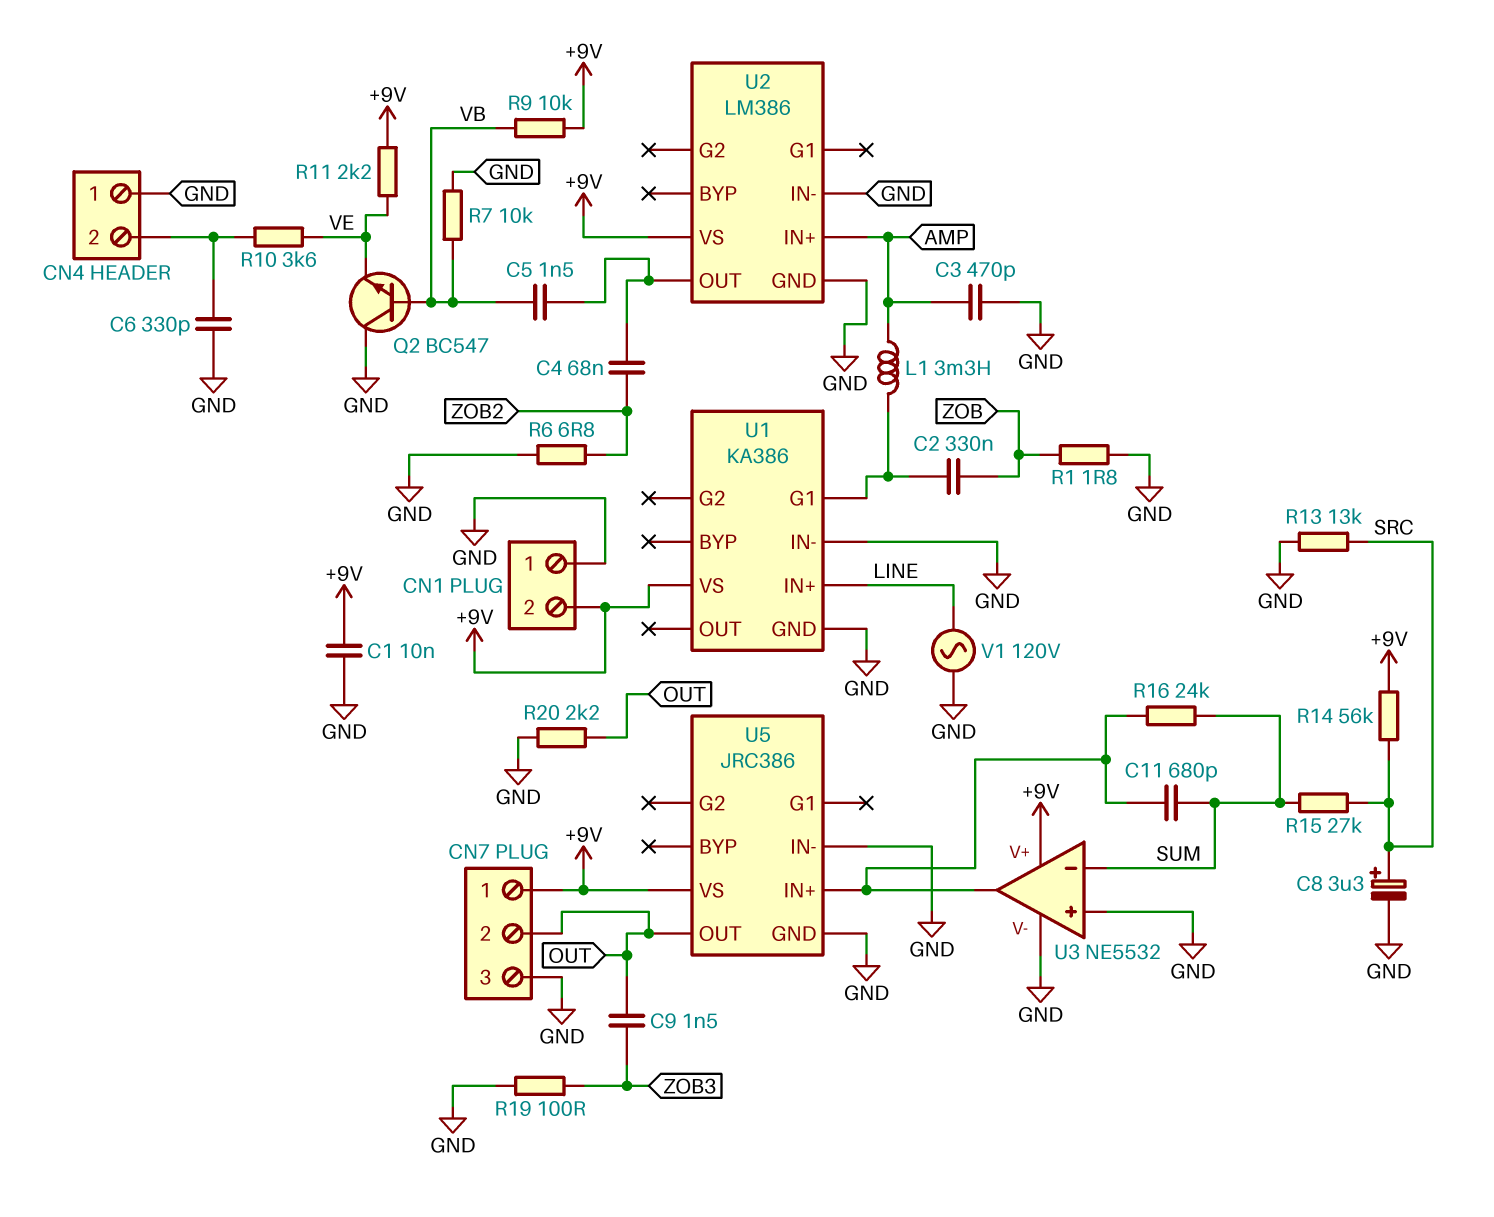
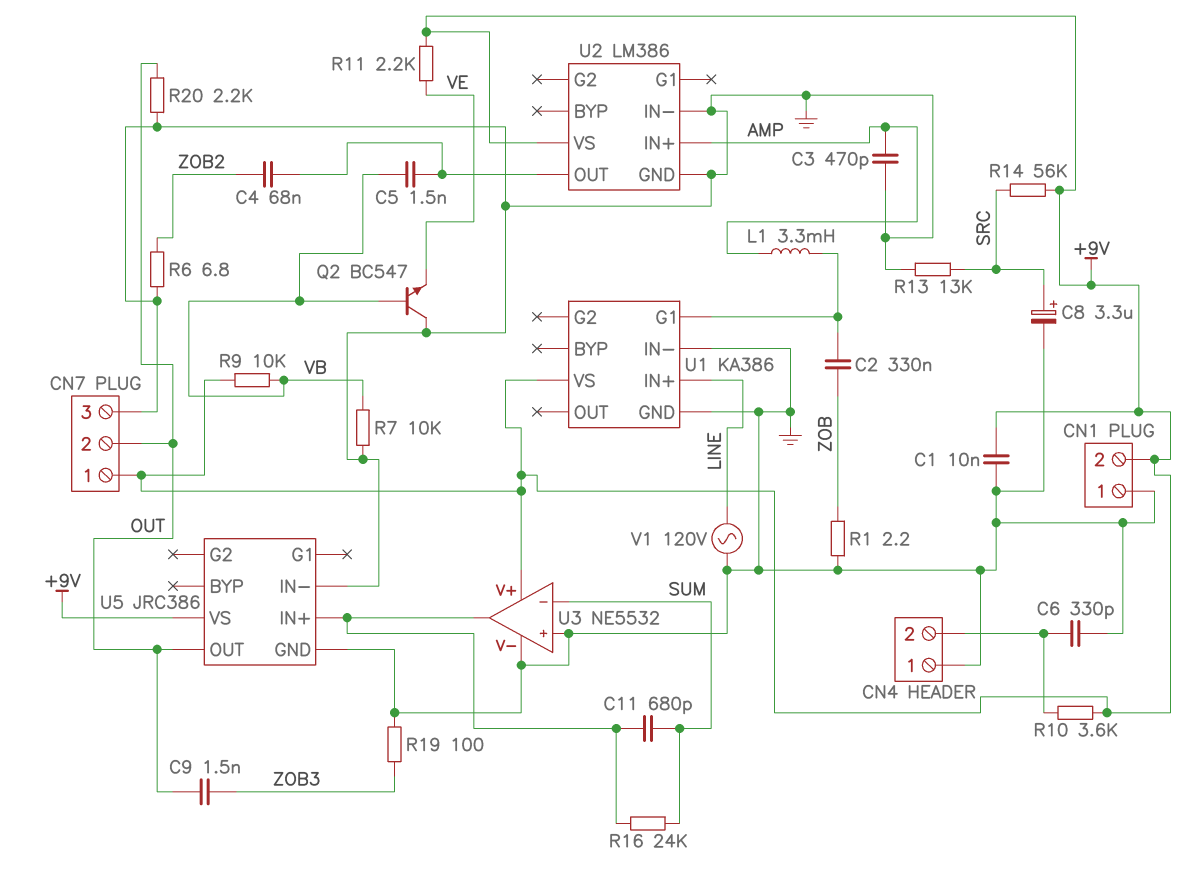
R1: 1.8 (GND, ZOB) -> 2.2 (GND, ZOB)
R10: 3.6k (CN4/2, VE) -> 3.6k (+9V, CN4/2)
R15: 27k (SRC, SUM) -> none

